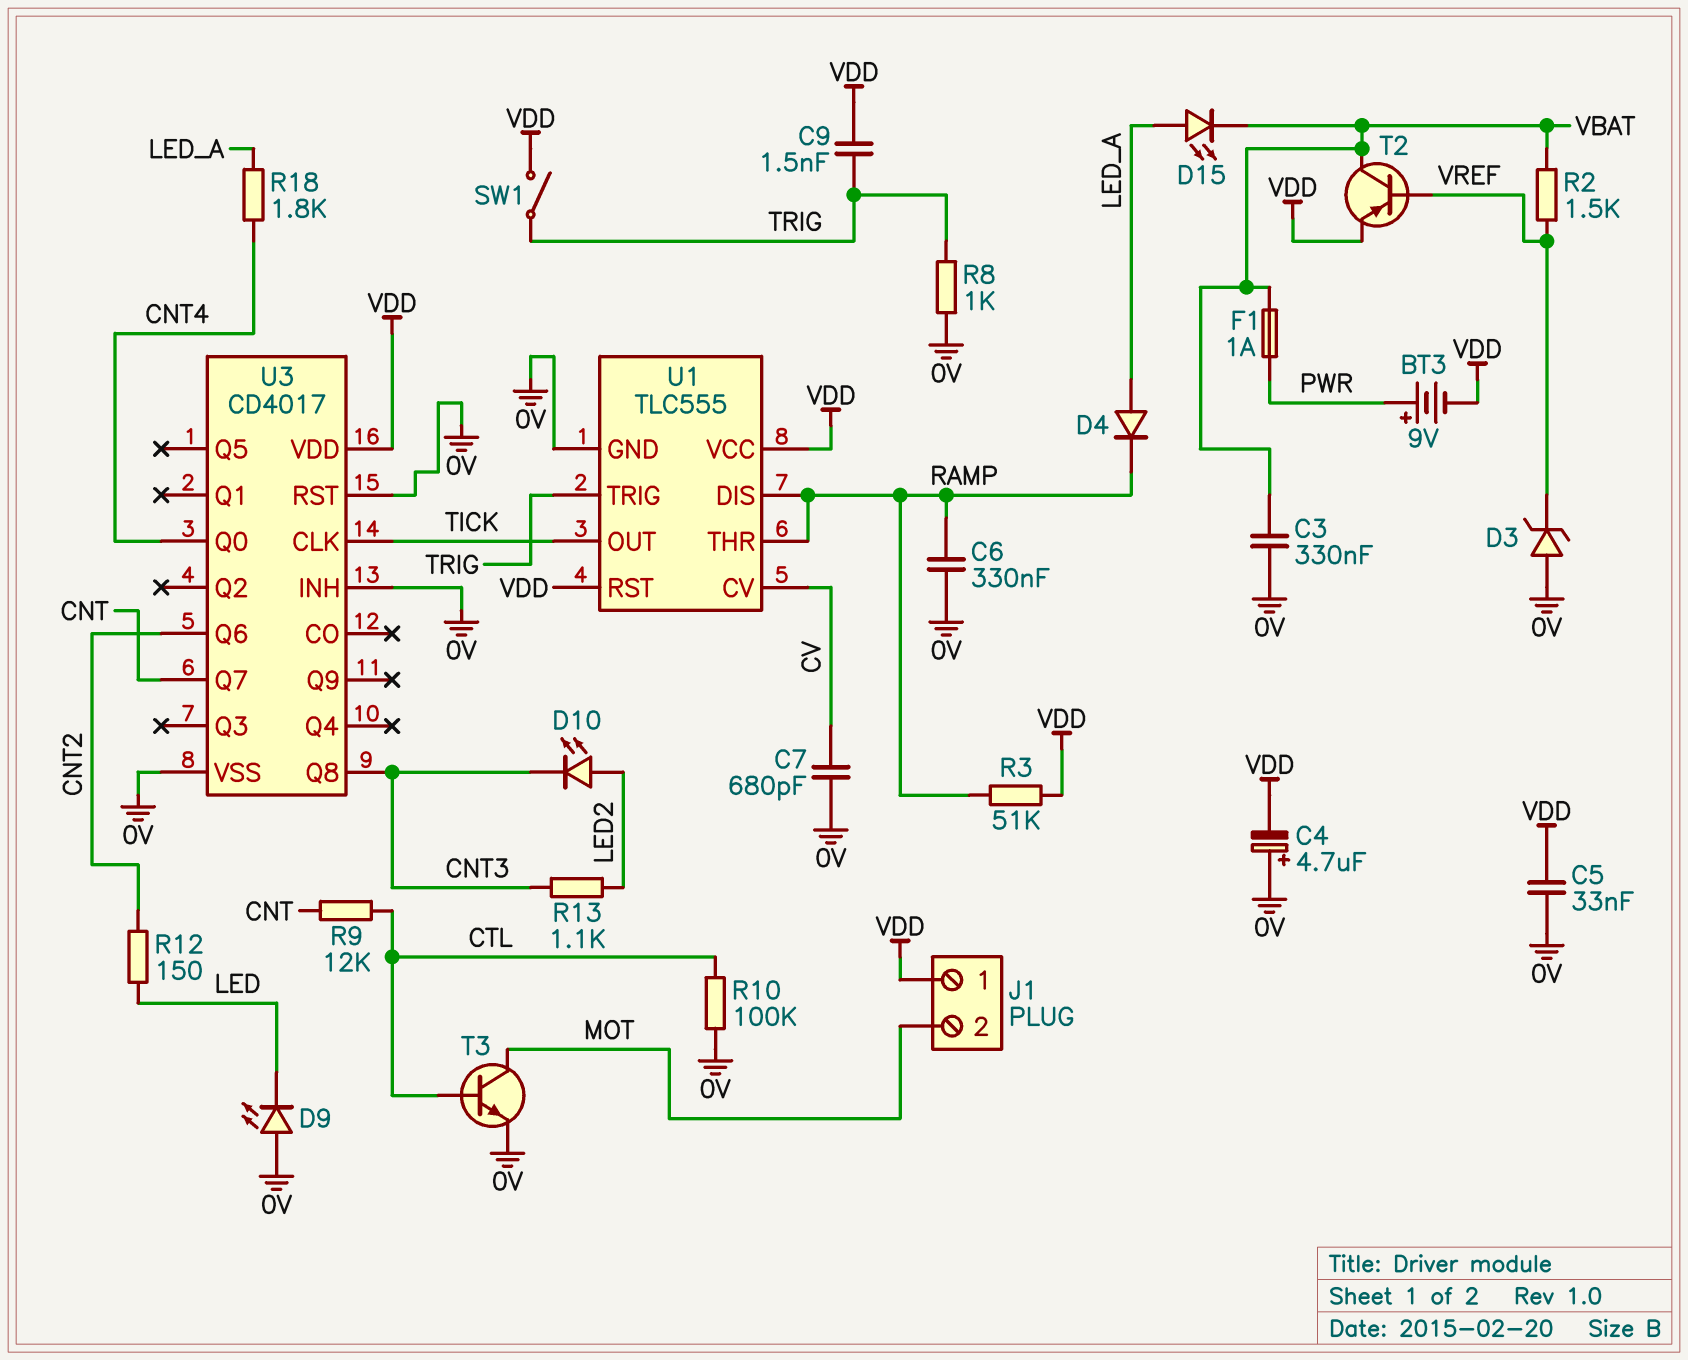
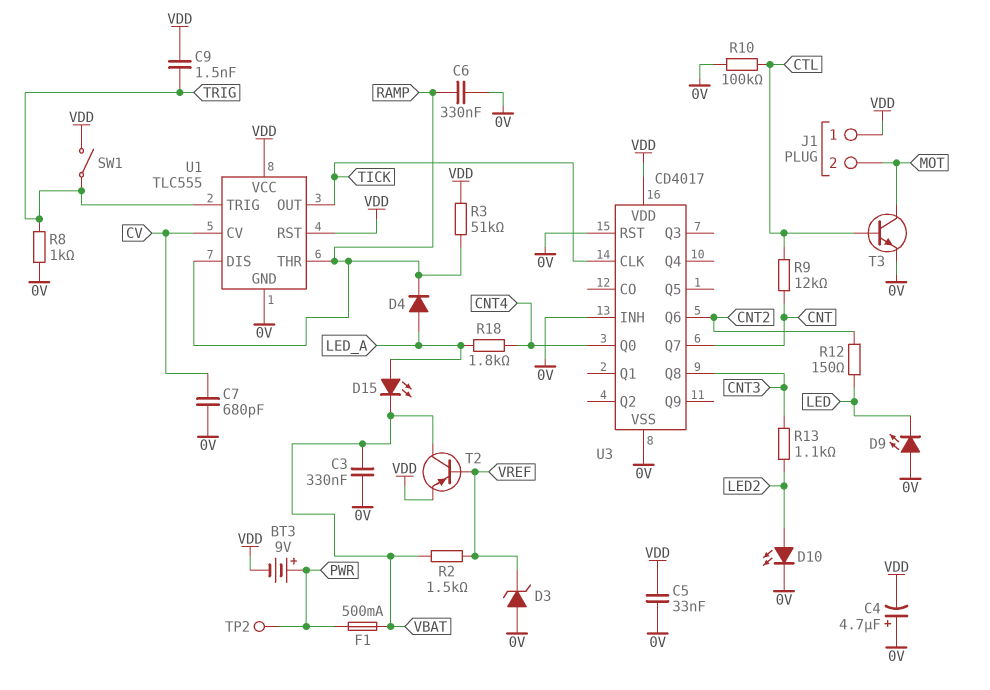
D10: LED (A LED2, K CNT3) -> LED (A LED2, K 0V)
F1: 1A (PWR, VBAT) -> 500mA (PWR, VBAT)
TP2: none -> test point (PWR)

